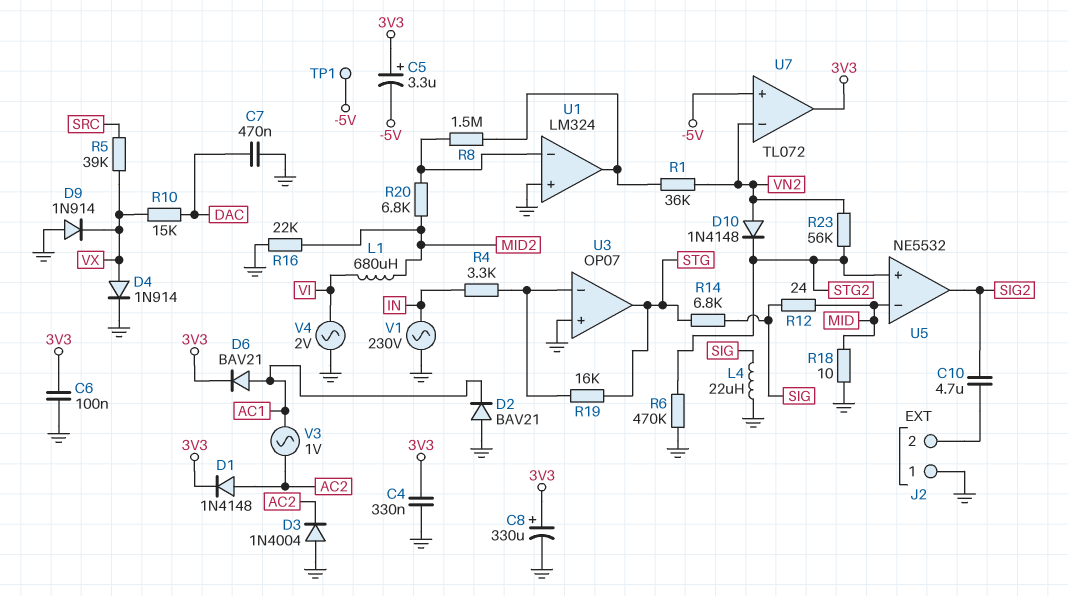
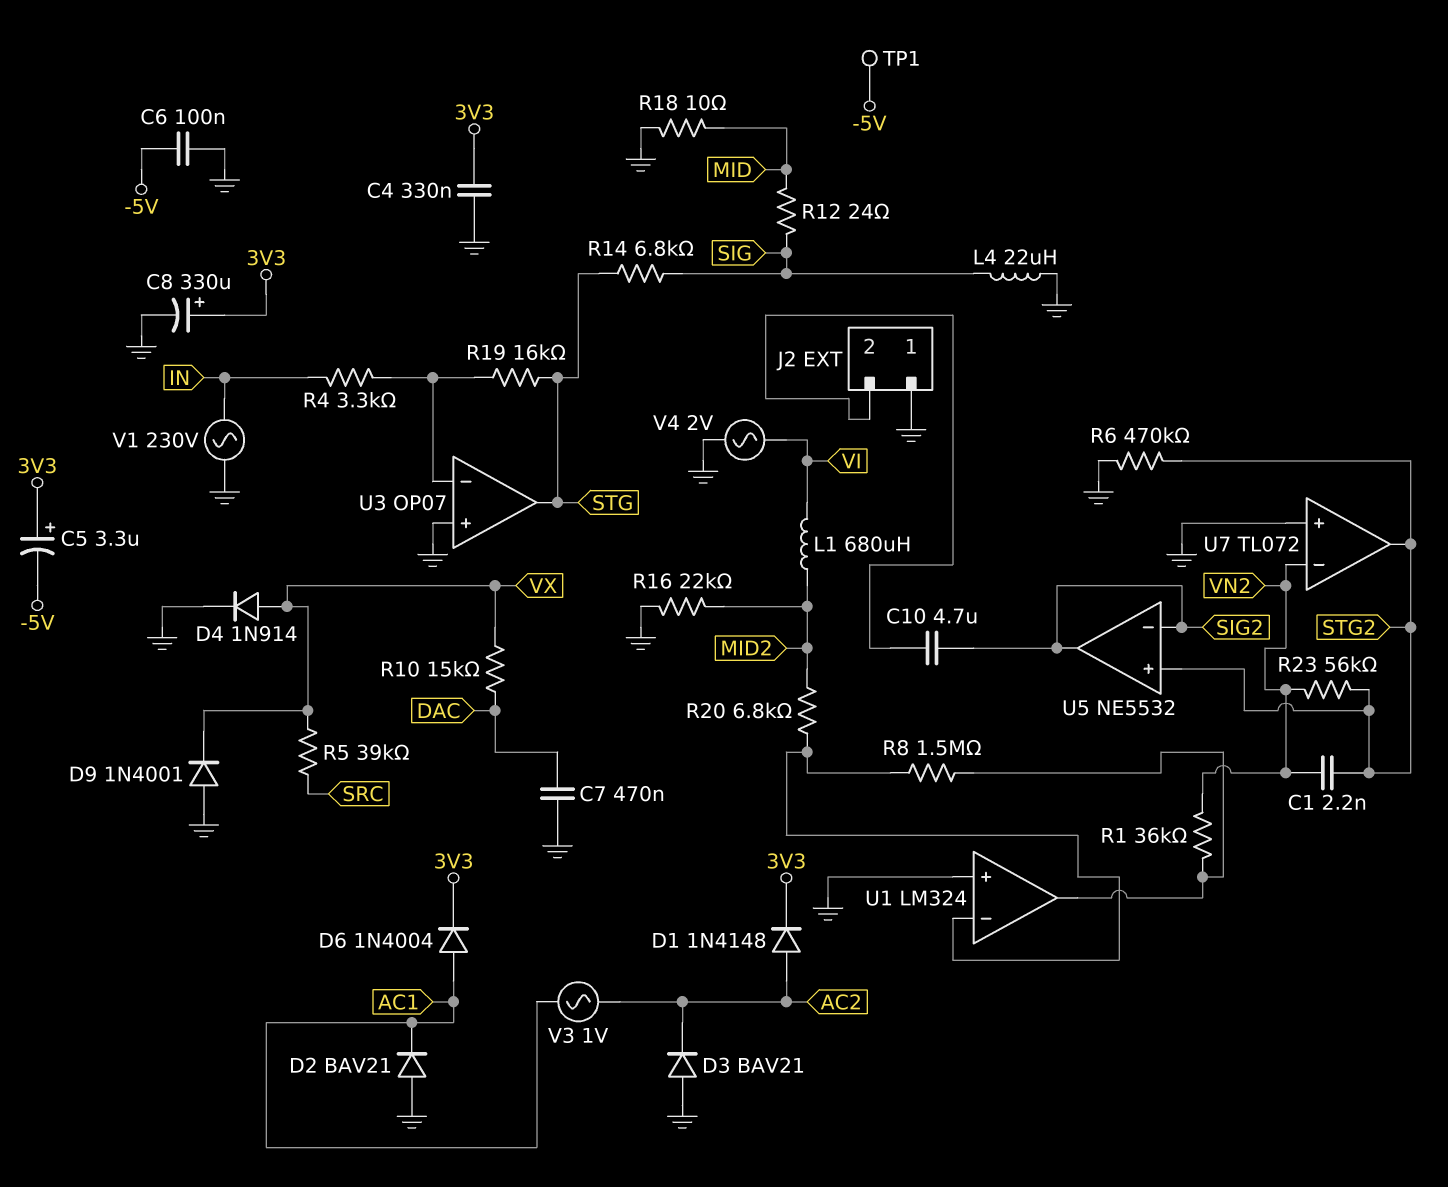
C1: none -> 2.2nF (STG2, VN2)
C6: 100nF (3V3, GND) -> 100nF (-5V, GND)
D3: diode 1N4004 (A GND, K AC2) -> diode BAV21 (A GND, K AC2)
D6: diode BAV21 (A AC1, K 3V3) -> diode 1N4004 (A AC1, K 3V3)
D9: diode 1N914 (A GND, K VX) -> diode 1N4001 (A GND, K VX)
D10: diode 1N4148 (A VN2, K STG2) -> none
U5 pin in-: MID -> SIG2
U7 pin in+: -5V -> GND
U7 pin out: 3V3 -> STG2

